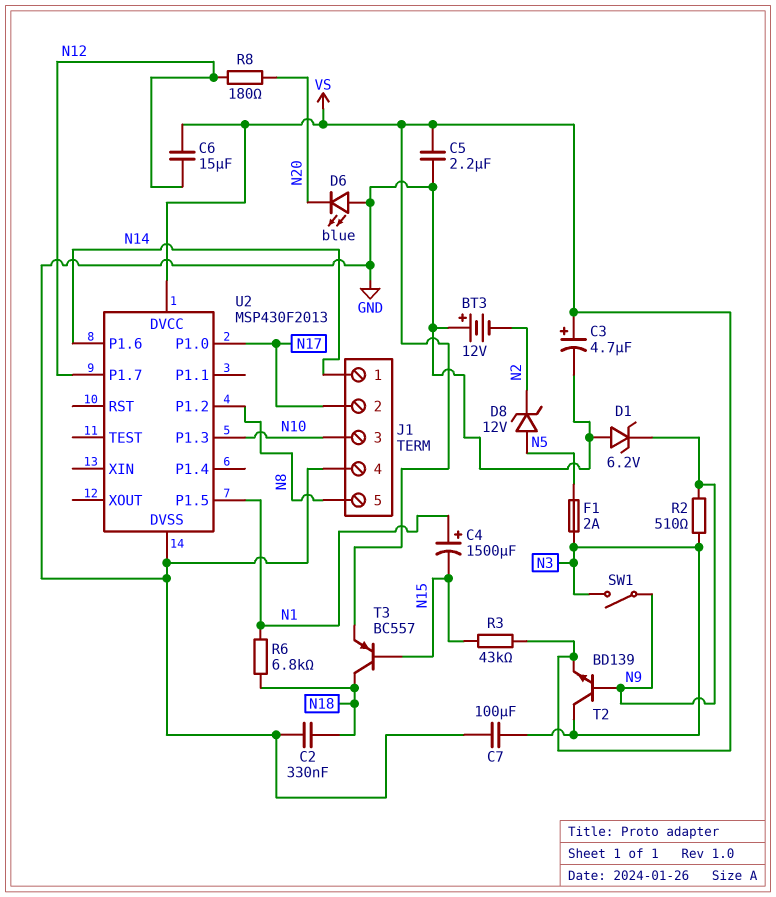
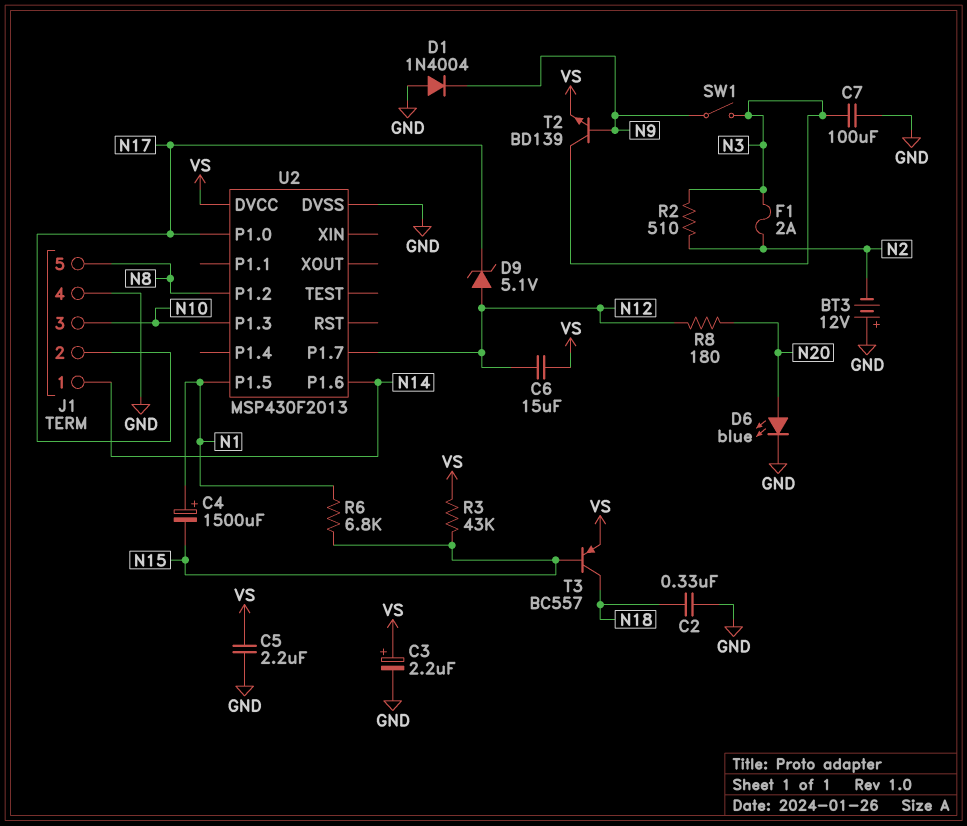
C3: 4.7uF (plus VS, minus GND) -> 2.2uF (plus VS, minus GND)
D1: zener 6.2V (A GND, K N9) -> diode 1N4004 (A GND, K N9)
D6: LED blue (A GND, K N20) -> LED blue (A N20, K GND)
D8: zener 12V (A N5, K N2) -> none
D9: none -> zener 5.1V (A N12, K N17)
F1: 2A (N3, N5) -> 2A (N2, N3)
R2: 510 (N3, N9) -> 510 (N2, N3)
R6: 6.8k (N1, N18) -> 6.8k (N1, N15)

